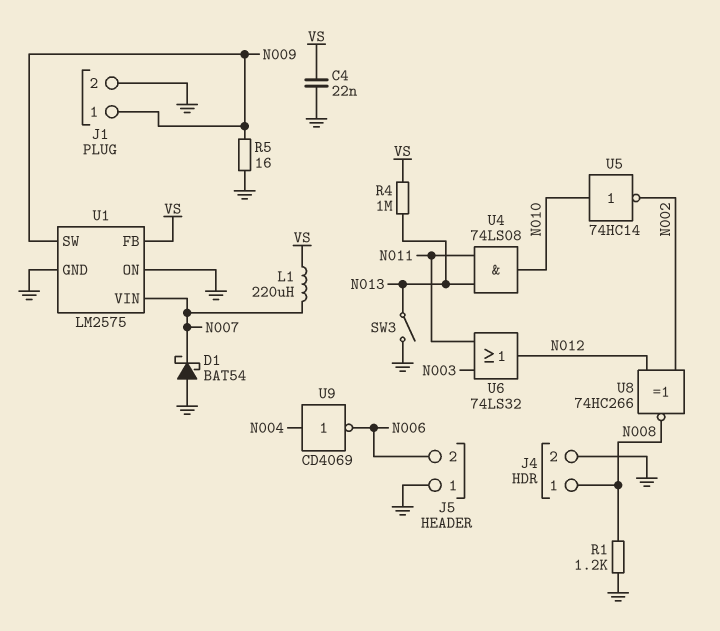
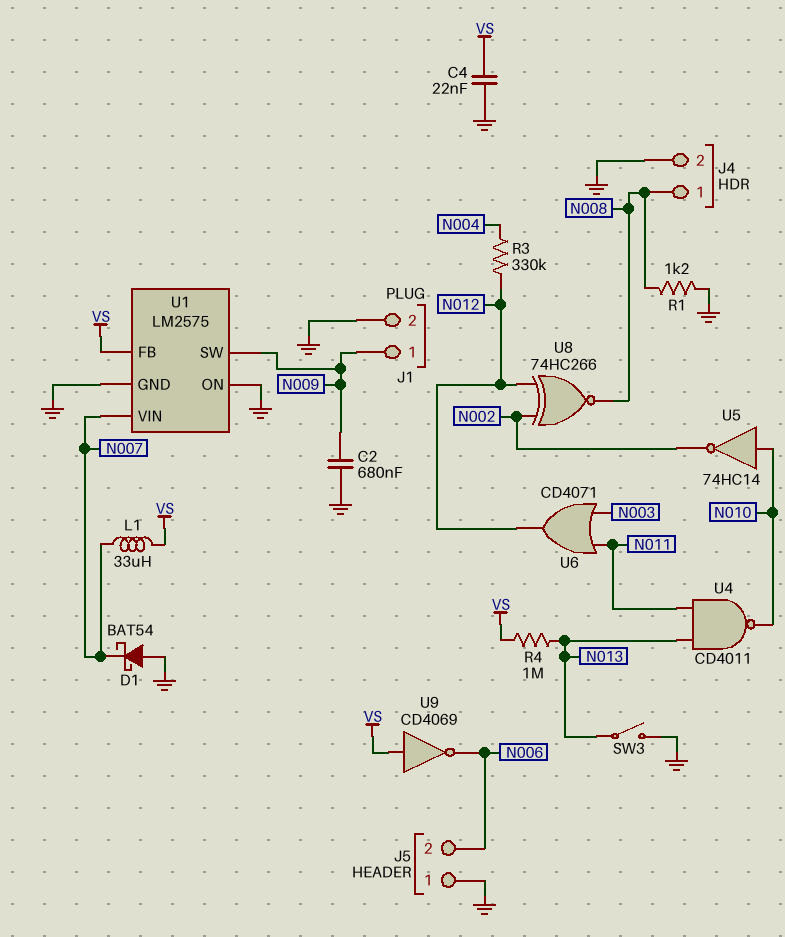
C2: none -> 680nF (GND, N009)
L1: 220uH (N007, VS) -> 33uH (N007, VS)
R3: none -> 330k (N004, N012)
R5: 16 (GND, N009) -> none
U4: AND 74LS08 (in N011, in N013, out N010) -> NAND CD4011 (in N011, in N013, out N010)
U6: OR 74LS32 (in N003, in N011, out N012) -> OR CD4071 (in N003, in N011, out N012)
U9: NOT CD4069 (in N004, out N006) -> NOT CD4069 (in VS, out N006)

